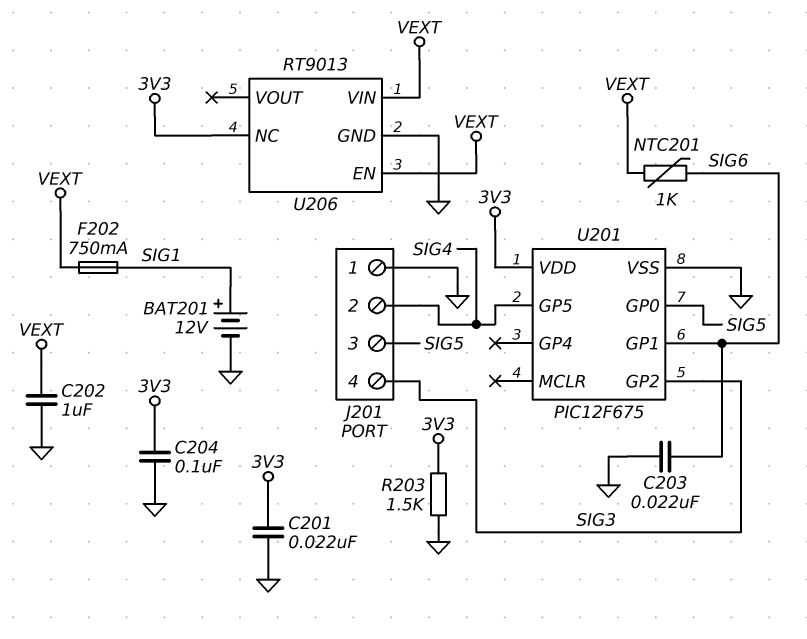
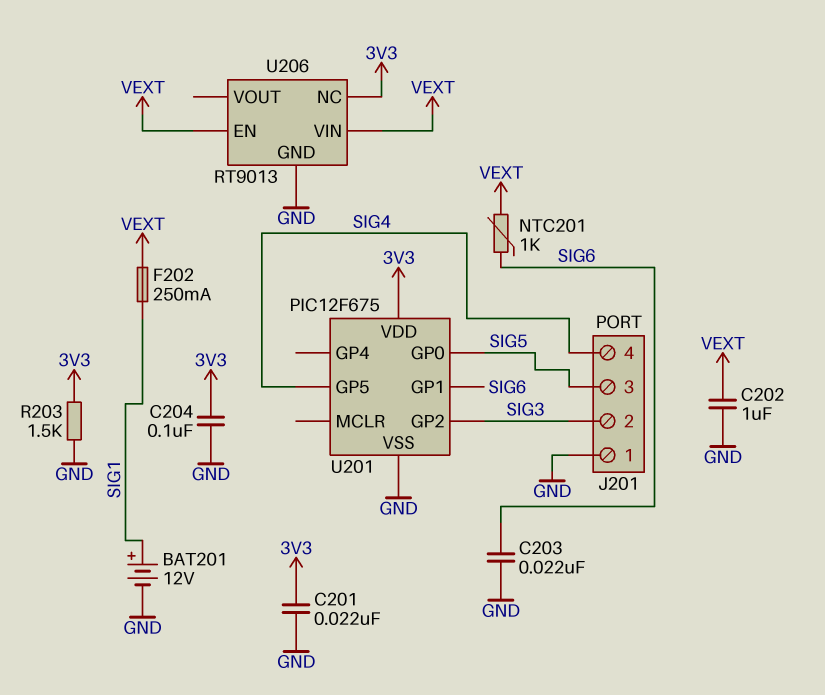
F202: 750mA (SIG1, VEXT) -> 250mA (SIG1, VEXT)
J201 pin 2: SIG4 -> SIG3
J201 pin 4: SIG3 -> SIG4

